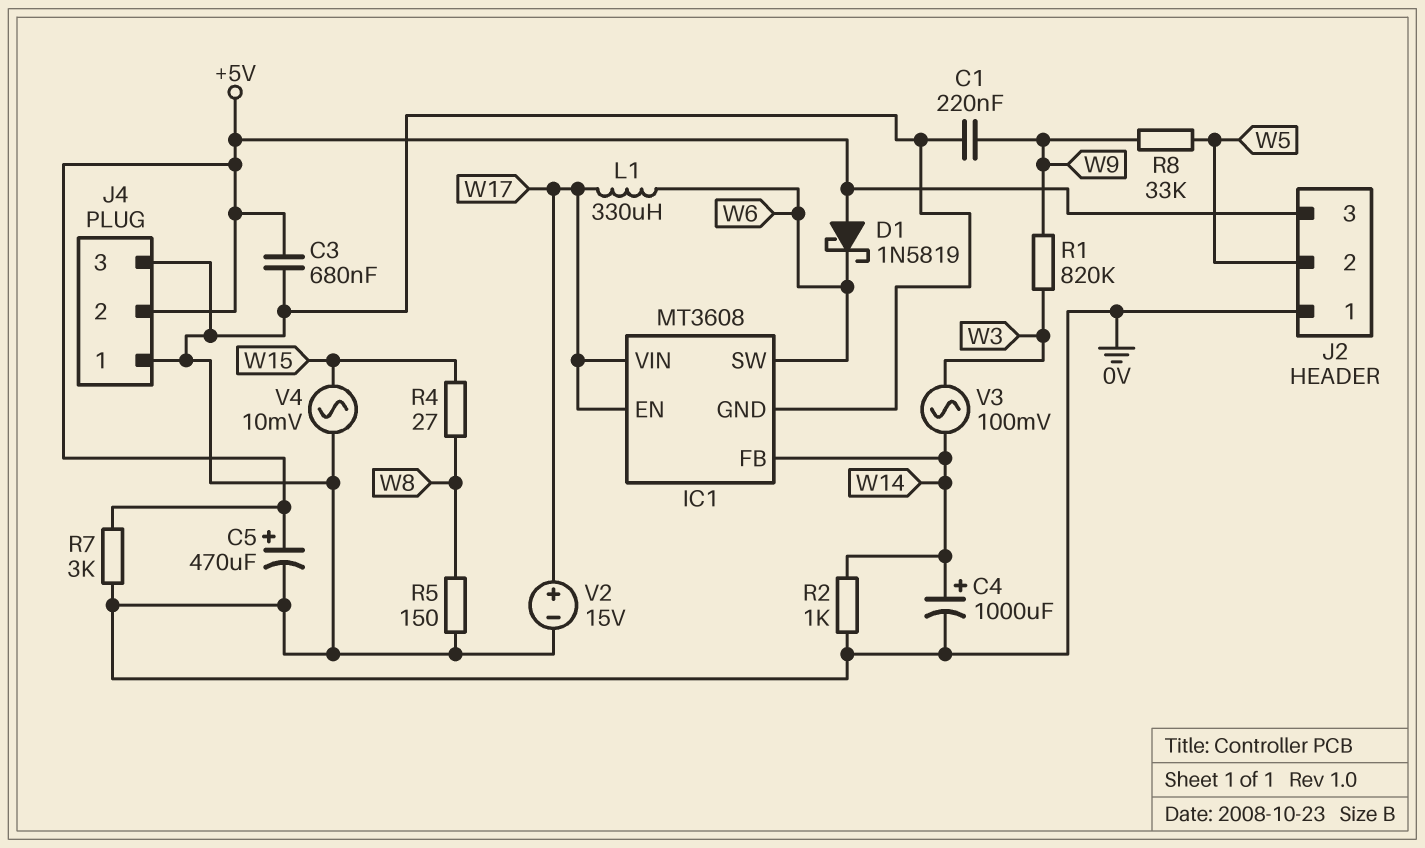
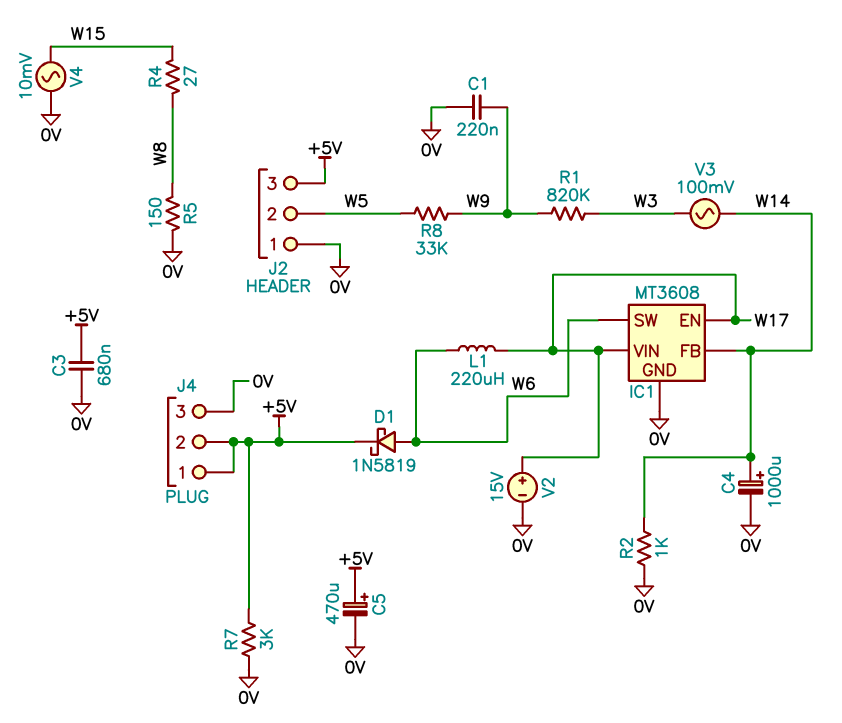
D1: schottky 1N5819 (A +5V, K W6) -> schottky 1N5819 (A W6, K +5V)
J4 pin 1: 0V -> +5V
L1: 330uH (W6, W17) -> 220uH (W6, W17)

